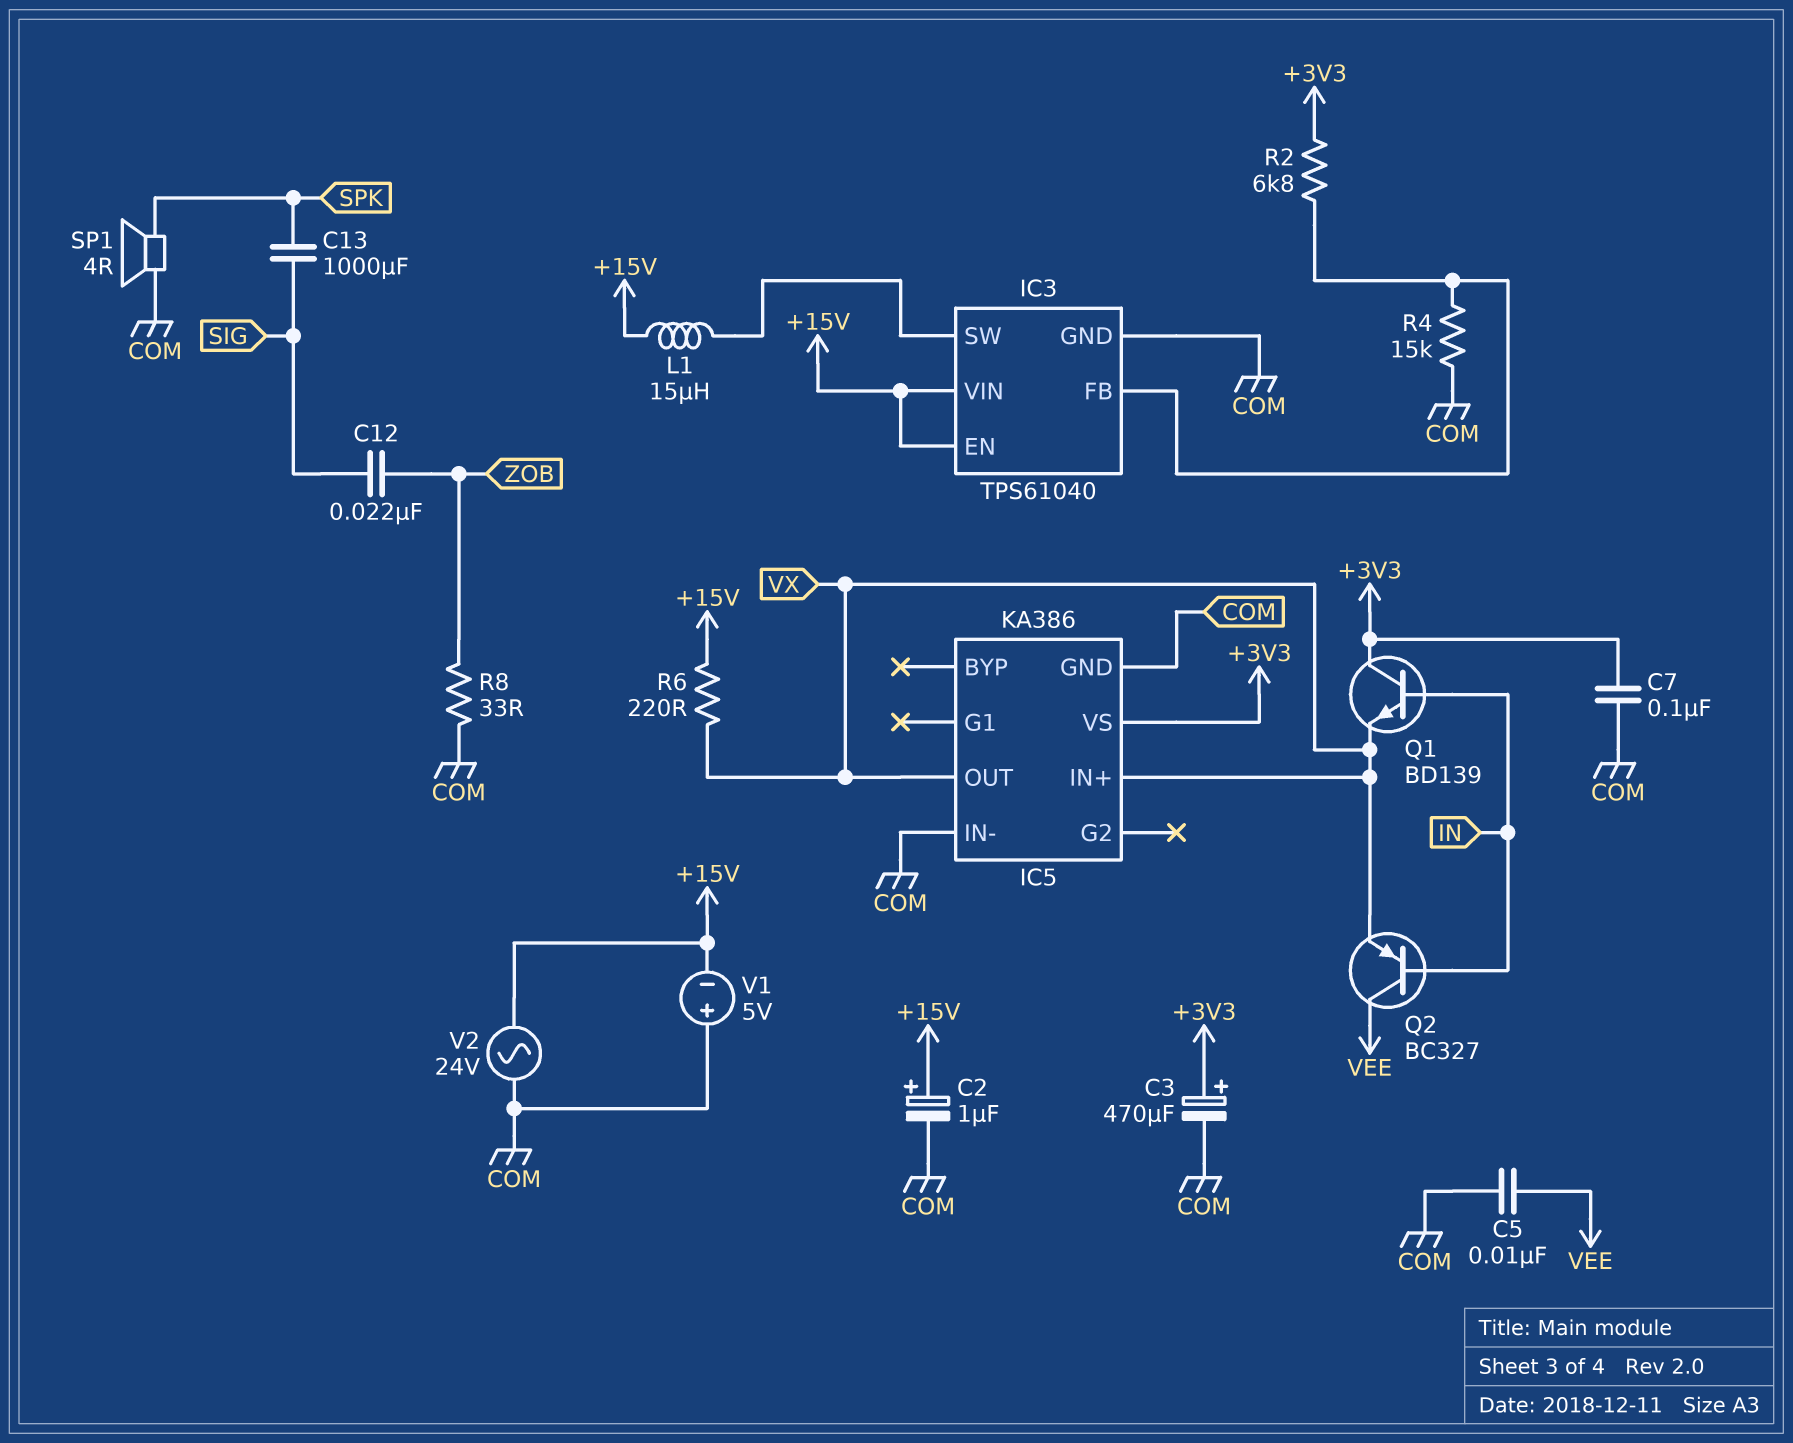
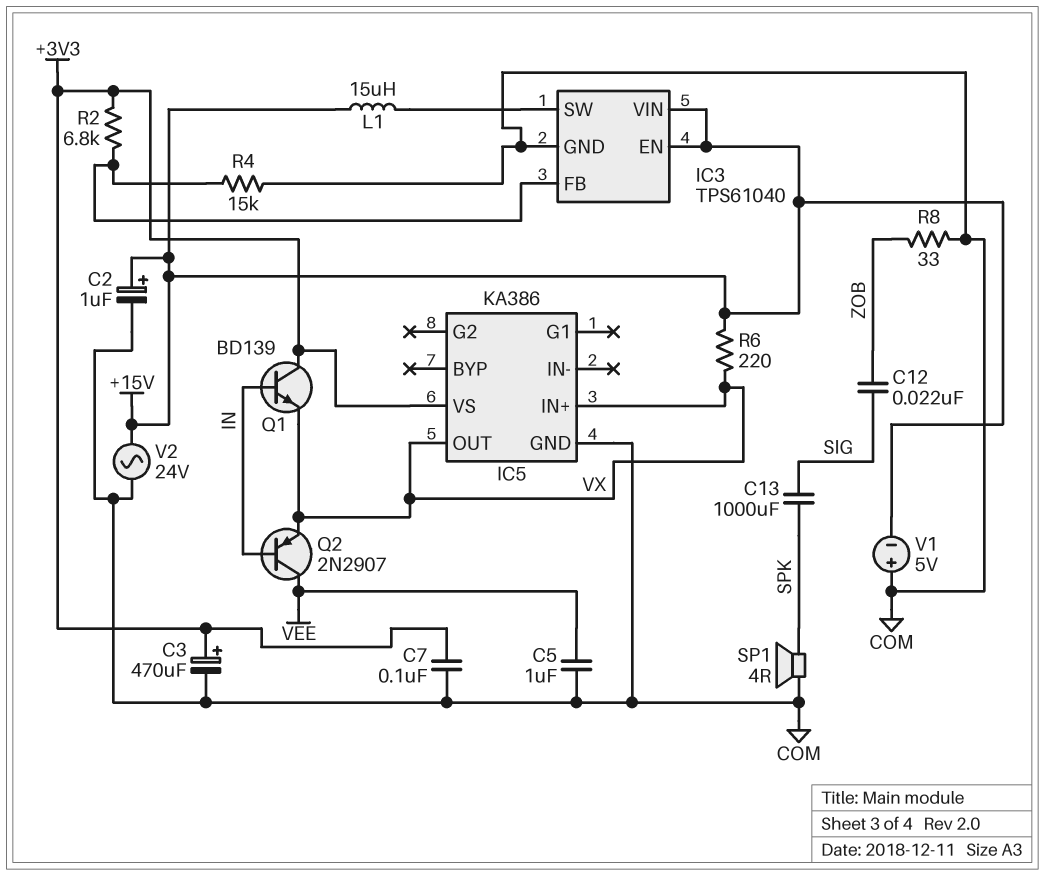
C5: 10nF (COM, VEE) -> 1uF (COM, VEE)
IC5 pin IN-: COM -> none
Q2: PNP BC327 (B IN, C VEE, E VX) -> PNP 2N2907 (B IN, C VEE, E VX)

